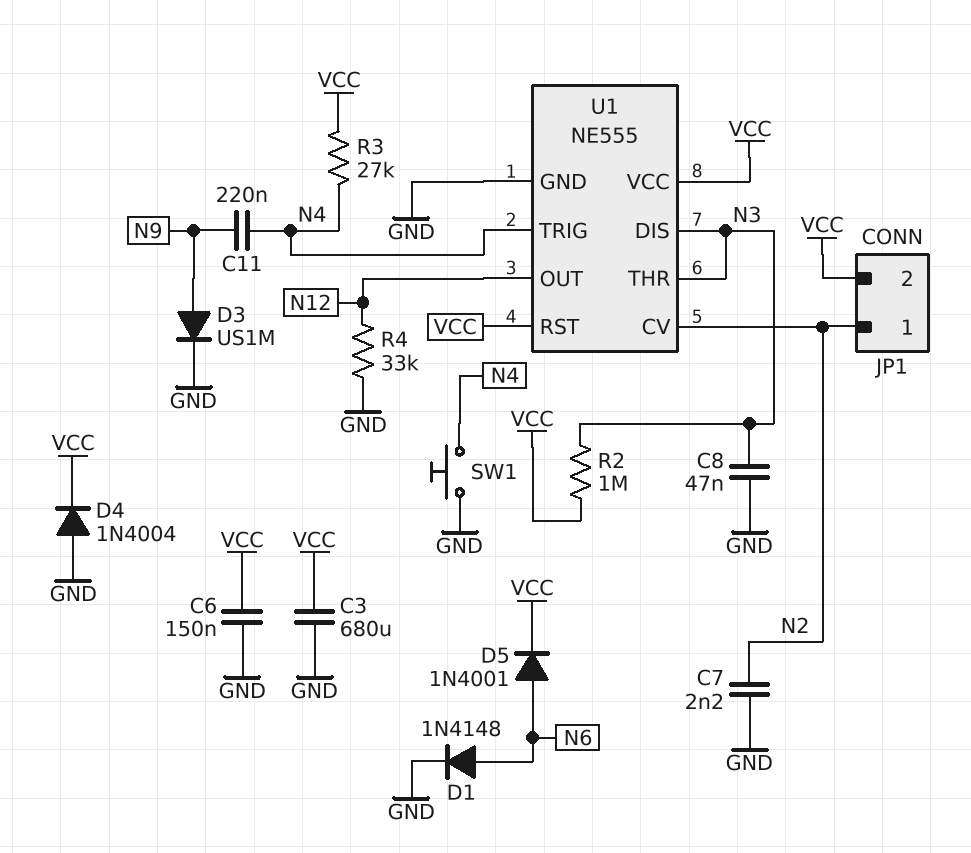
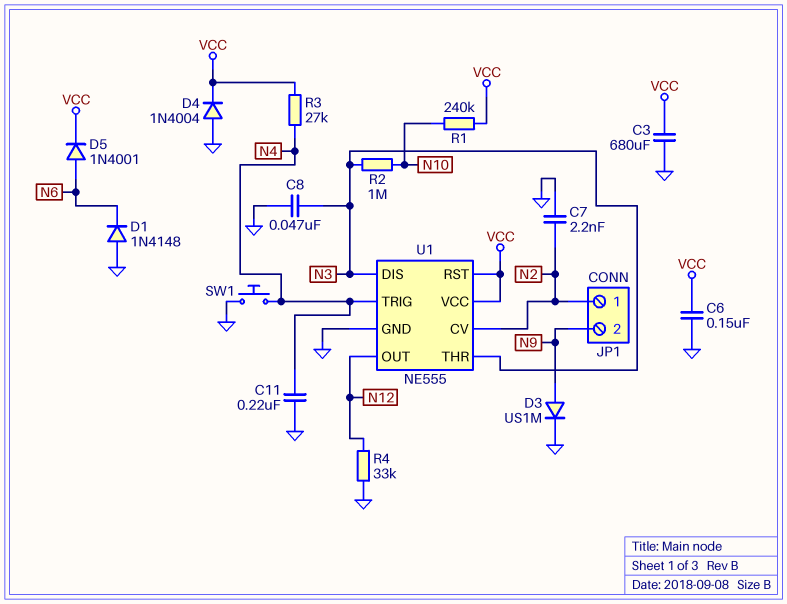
C11: 220nF (N4, N9) -> 220nF (GND, N4)
D1: diode 1N4148 (A N6, K GND) -> diode 1N4148 (A GND, K N6)
JP1 pin 2: VCC -> N9
R1: none -> 240k (N10, VCC)
R2: 1M (N3, VCC) -> 1M (N3, N10)

